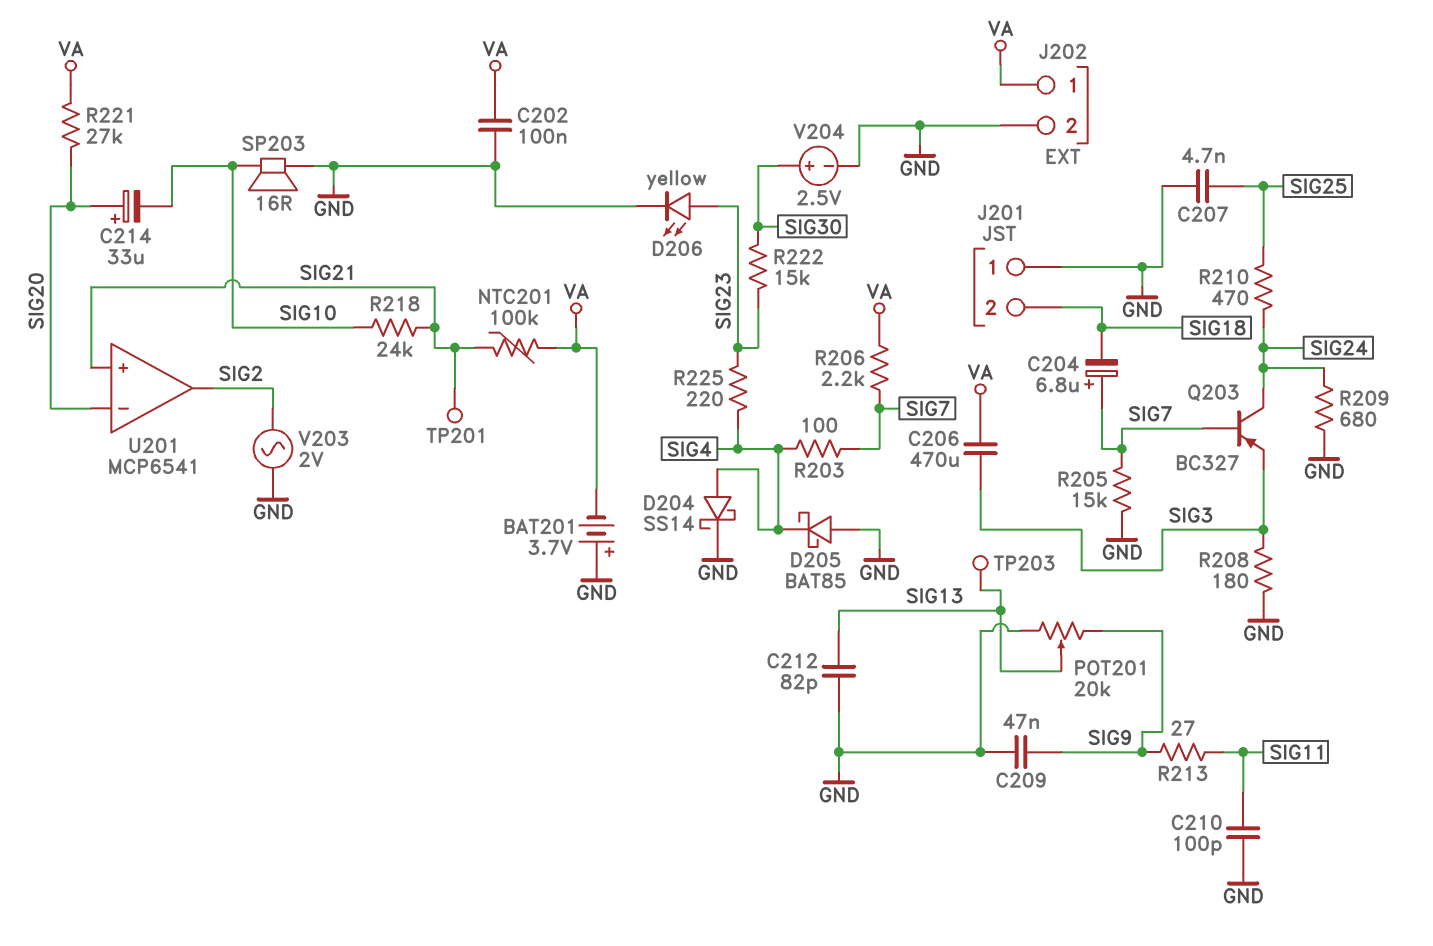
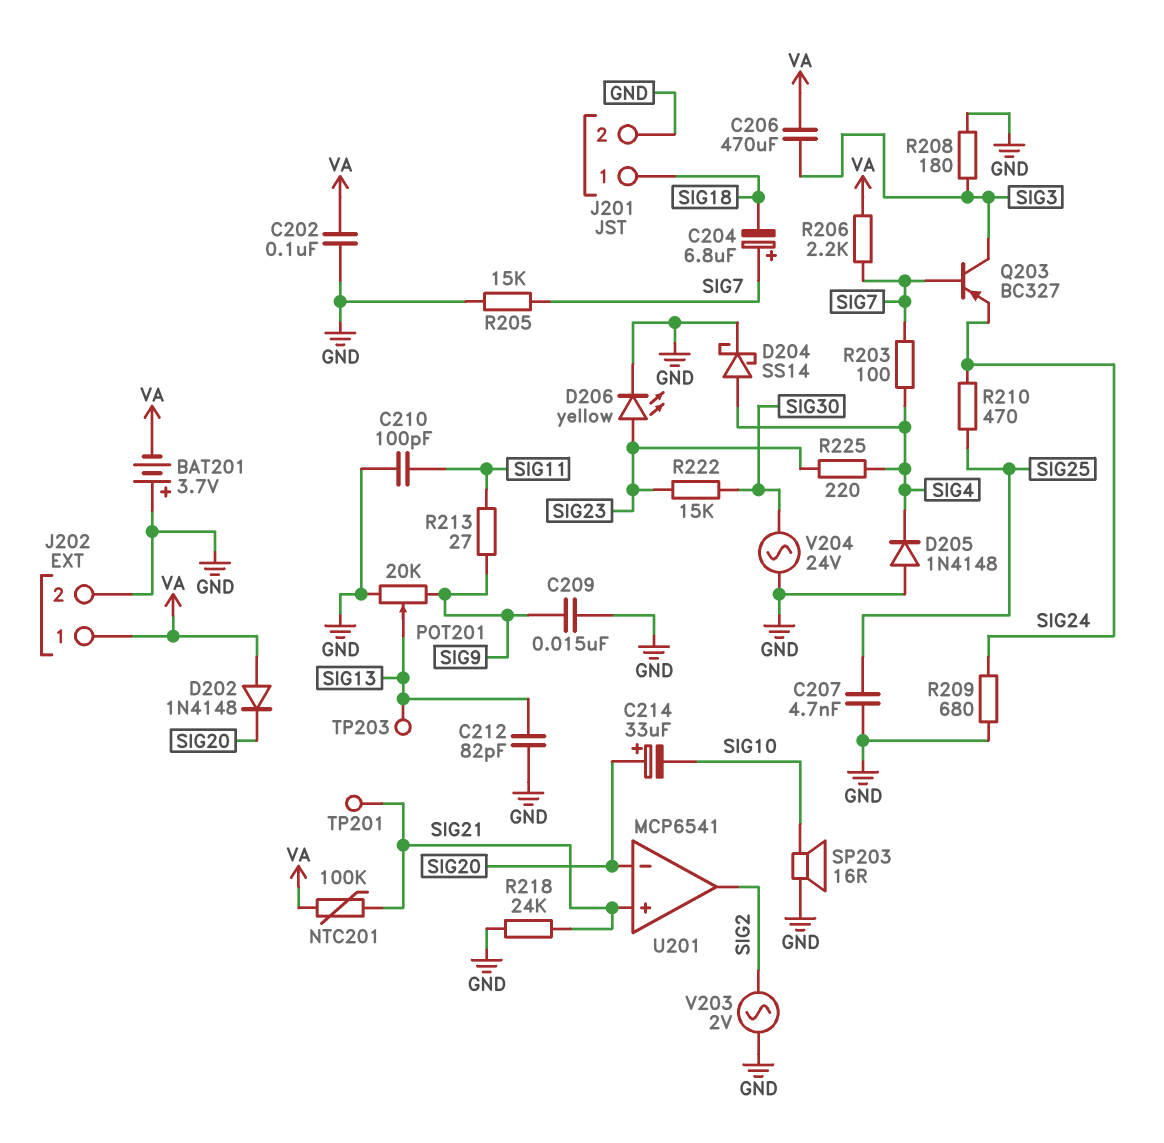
C209: 47nF (GND, SIG9) -> 15nF (GND, SIG9)
D202: none -> diode 1N4148 (A VA, K SIG20)
D205: schottky BAT85 (A GND, K SIG4) -> diode 1N4148 (A GND, K SIG4)
J201 pin 1: GND -> SIG18
J201 pin 2: SIG18 -> GND
Q203: PNP BC327 (B SIG7, C SIG24, E SIG3) -> PNP BC327 (B SIG7, C SIG3, E SIG24)
R218: 24k (SIG10, SIG21) -> 24k (GND, SIG21)
R221: 27k (SIG20, VA) -> none
V204: 2.5V (plus SIG30, minus GND) -> AC 24V (GND, SIG30)

